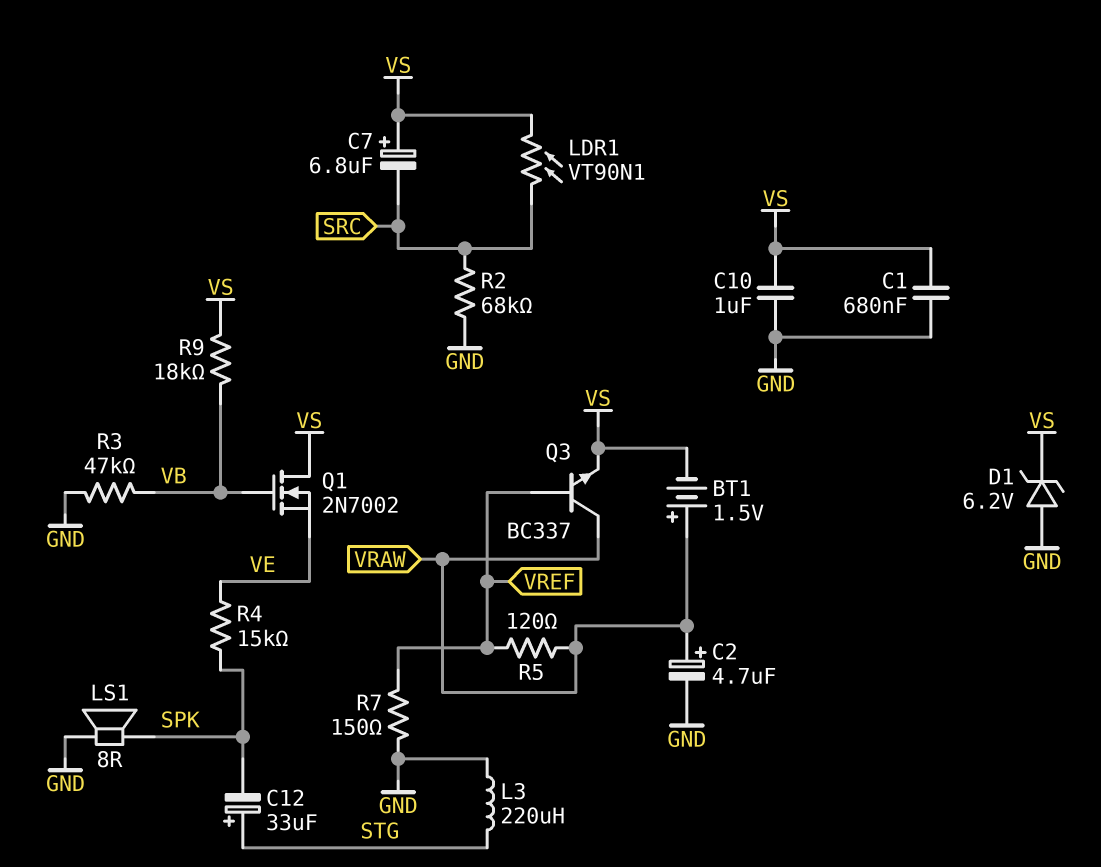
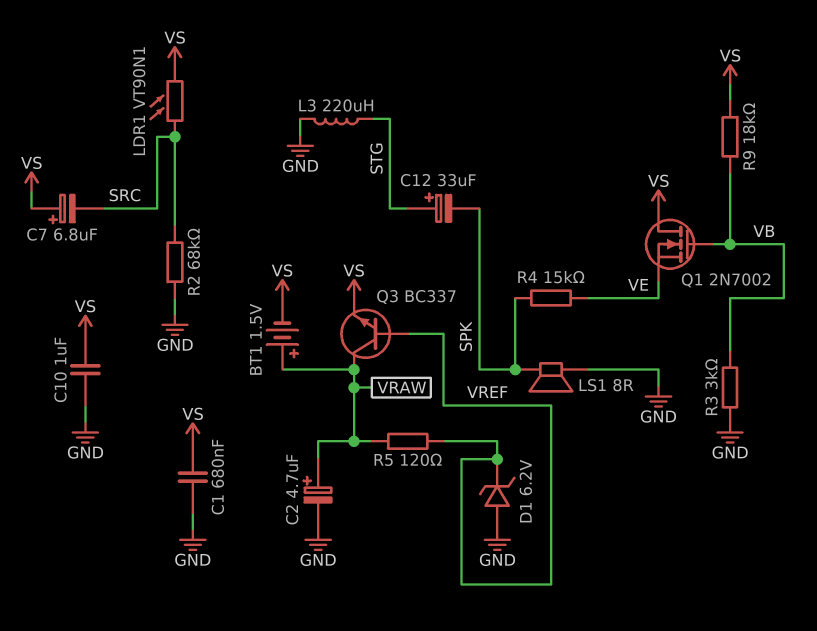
D1: zener 6.2V (A GND, K VS) -> zener 6.2V (A GND, K VREF)
R3: 47k (GND, VB) -> 3k (GND, VB)
R7: 150 (GND, VREF) -> none

